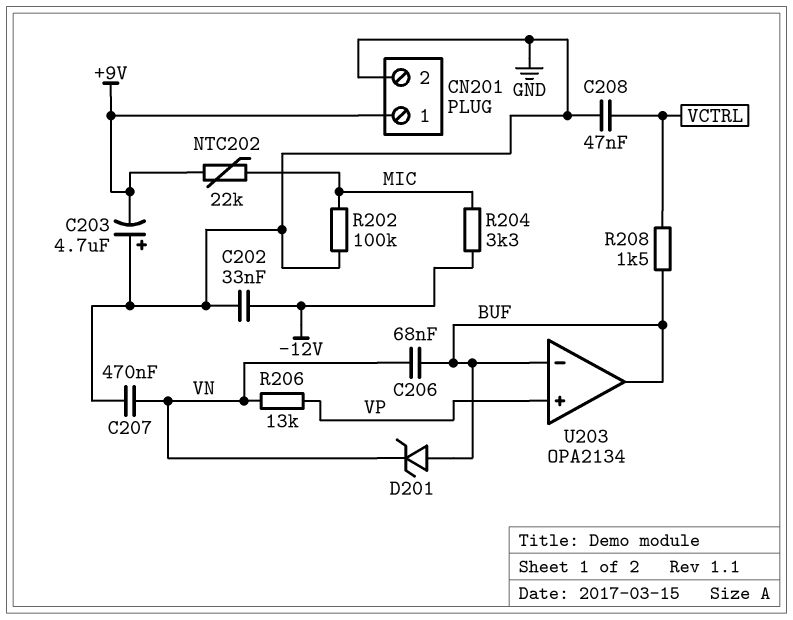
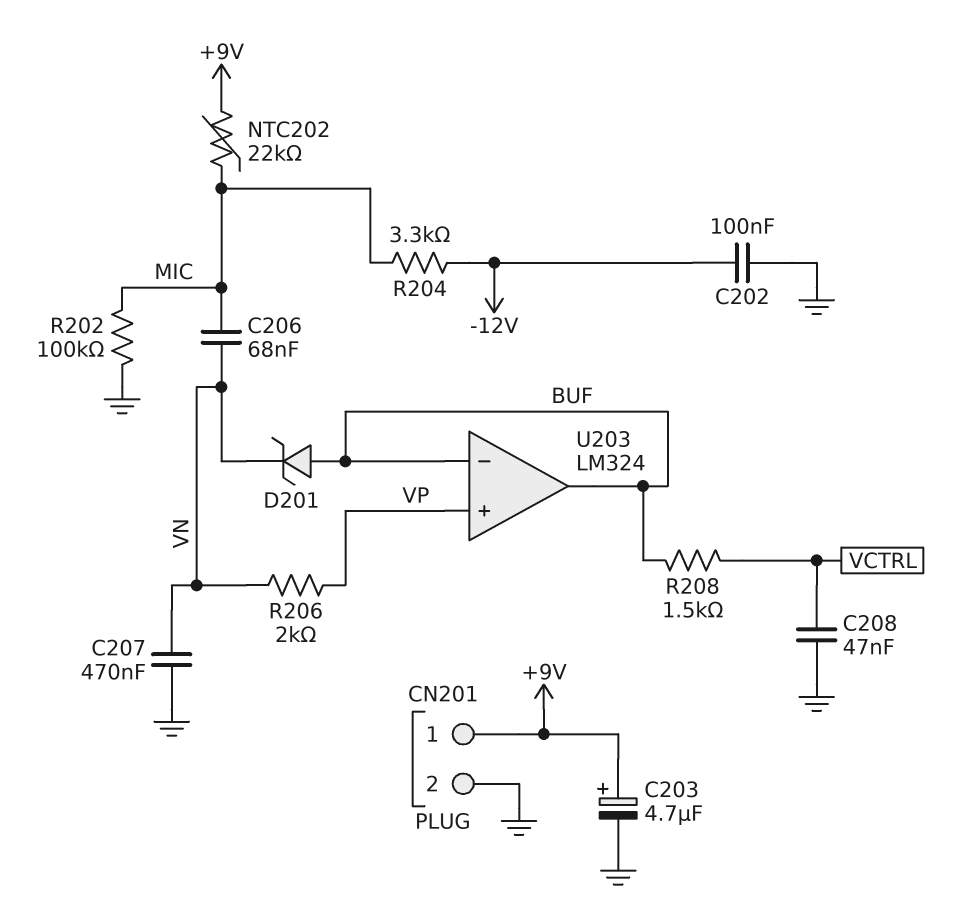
C202: 33nF (-12V, GND) -> 100nF (-12V, GND)
C203: 4.7uF (plus GND, minus +9V) -> 4.7uF (plus +9V, minus GND)
C206: 68nF (BUF, VN) -> 68nF (MIC, VN)
R206: 13k (VN, VP) -> 2k (VN, VP)
U203: OPA2134 -> LM324

